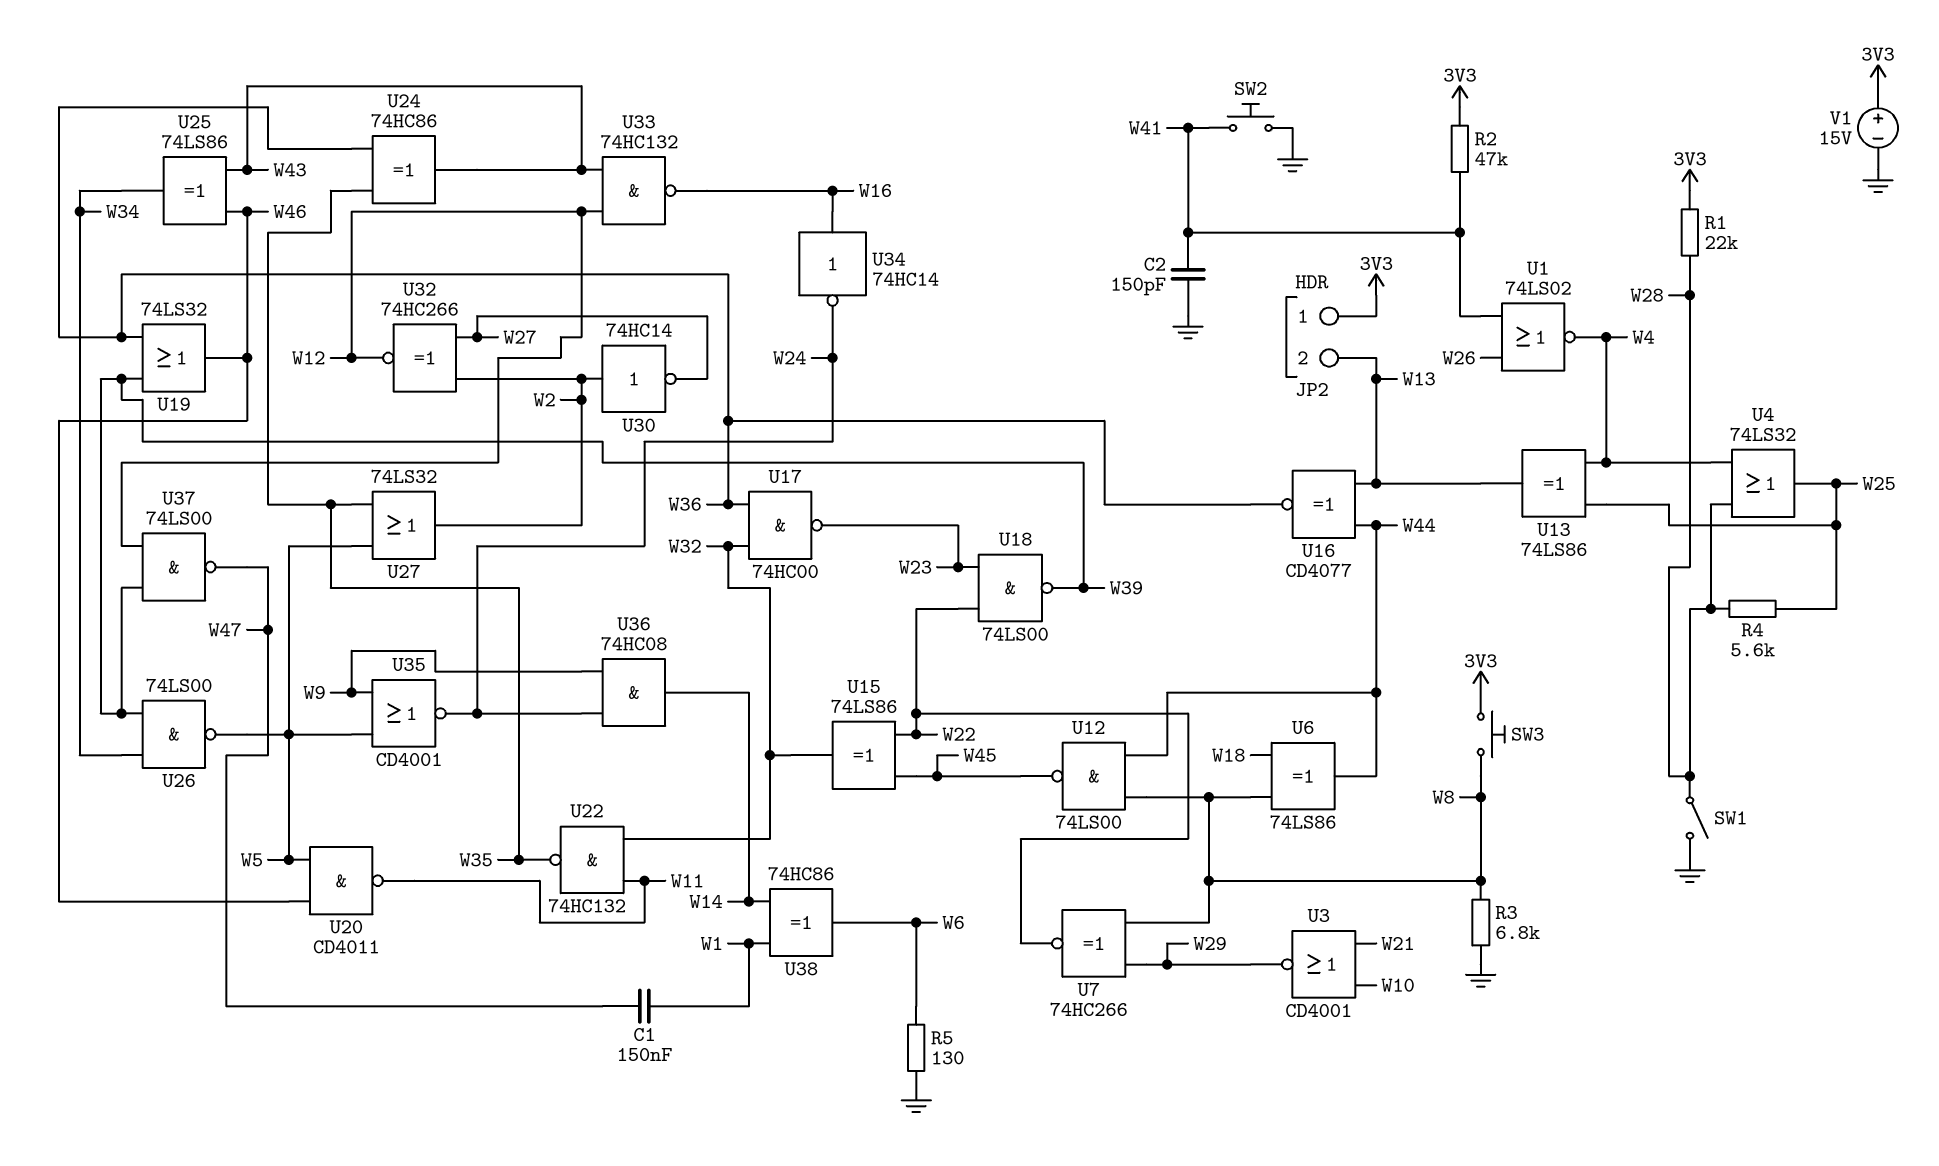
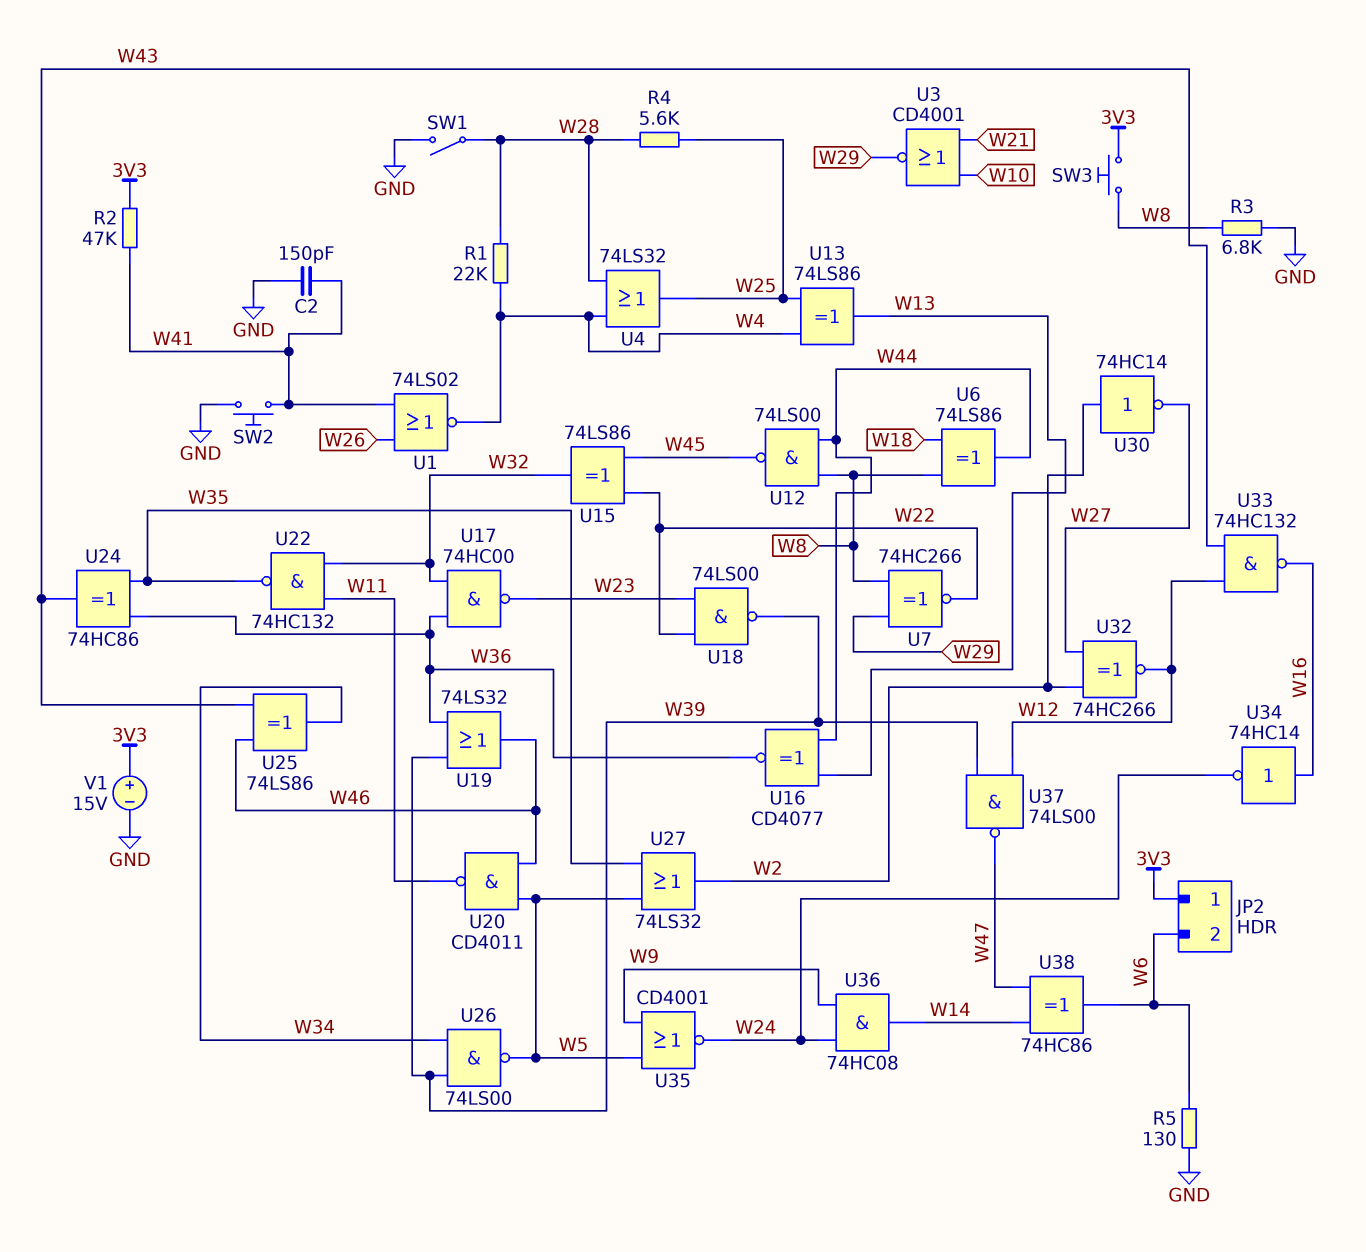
C1: 150nF (W1, W47) -> none
JP2 pin 2: W13 -> W6
R1: 22k (3V3, W28) -> 22k (W4, W28)
U38: XOR 74HC86 (in W1, in W14, out W6) -> XOR 74HC86 (in W14, in W47, out W6)

